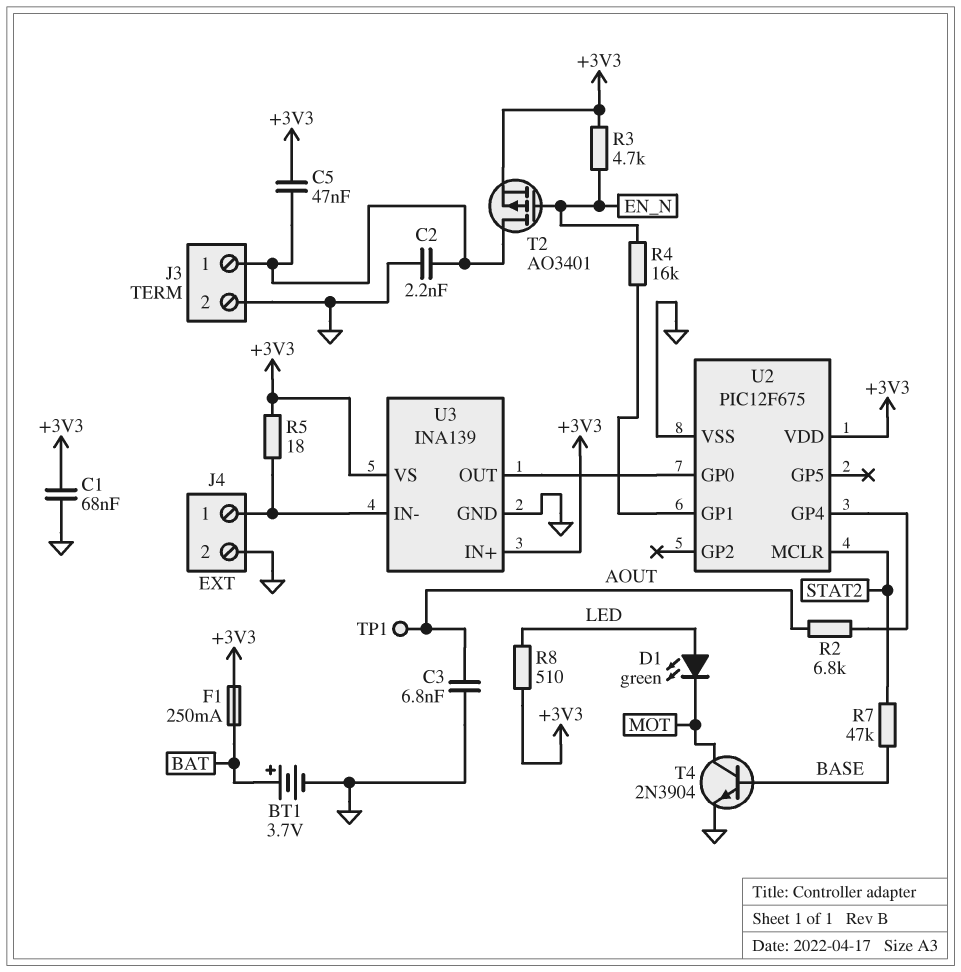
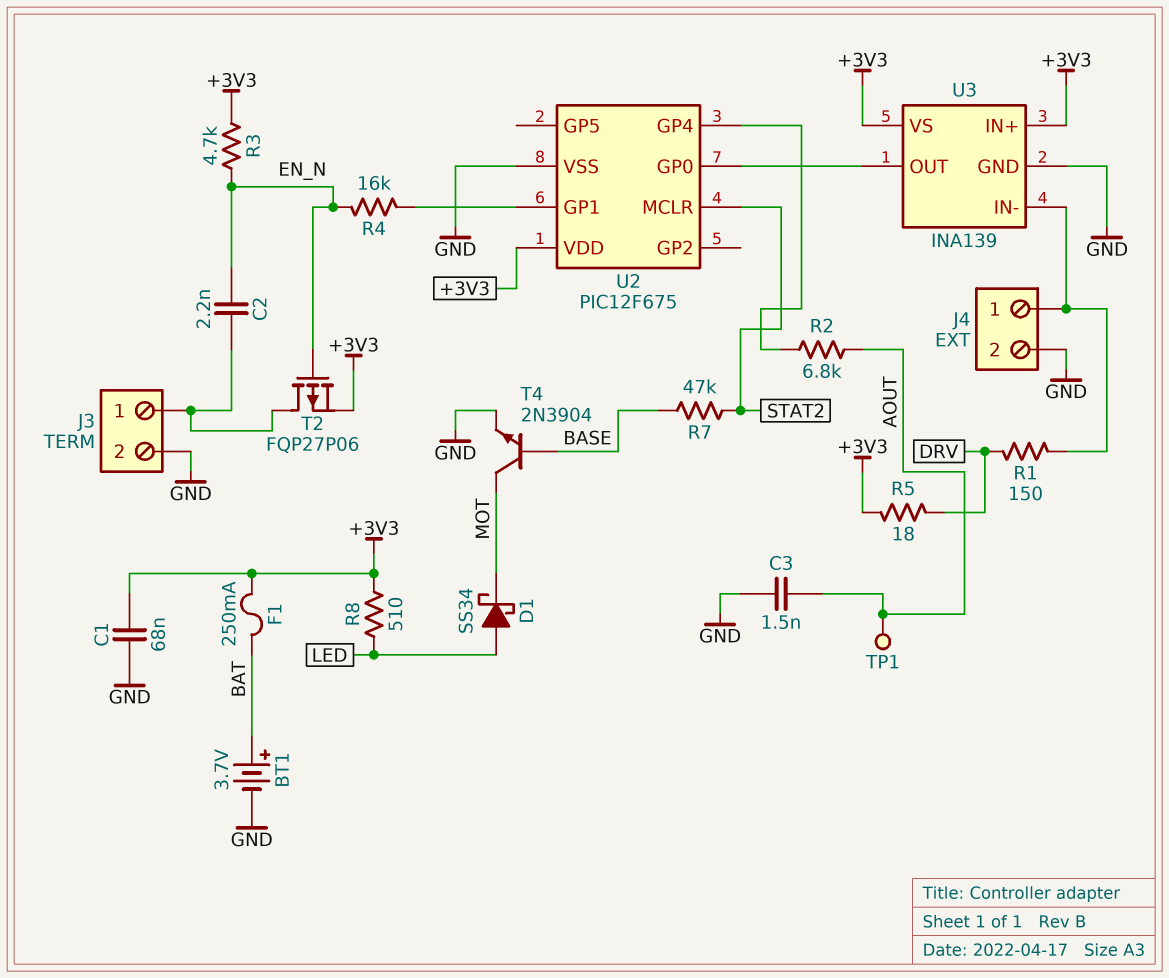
C2: 2.2nF (GND, J3/1) -> 2.2nF (EN_N, J3/1)
C3: 6.8nF (AOUT, GND) -> 1.5nF (AOUT, GND)
C5: 47nF (+3V3, J3/1) -> none
D1: LED green (A LED, K MOT) -> schottky SS34 (A LED, K MOT)
R1: none -> 150 (DRV, J4/1)
R5: 18 (+3V3, J4/1) -> 18 (+3V3, DRV)
T2: PMOS AO3401 (G EN_N, D J3/1, S +3V3) -> PMOS FQP27P06 (G EN_N, D J3/1, S +3V3)

